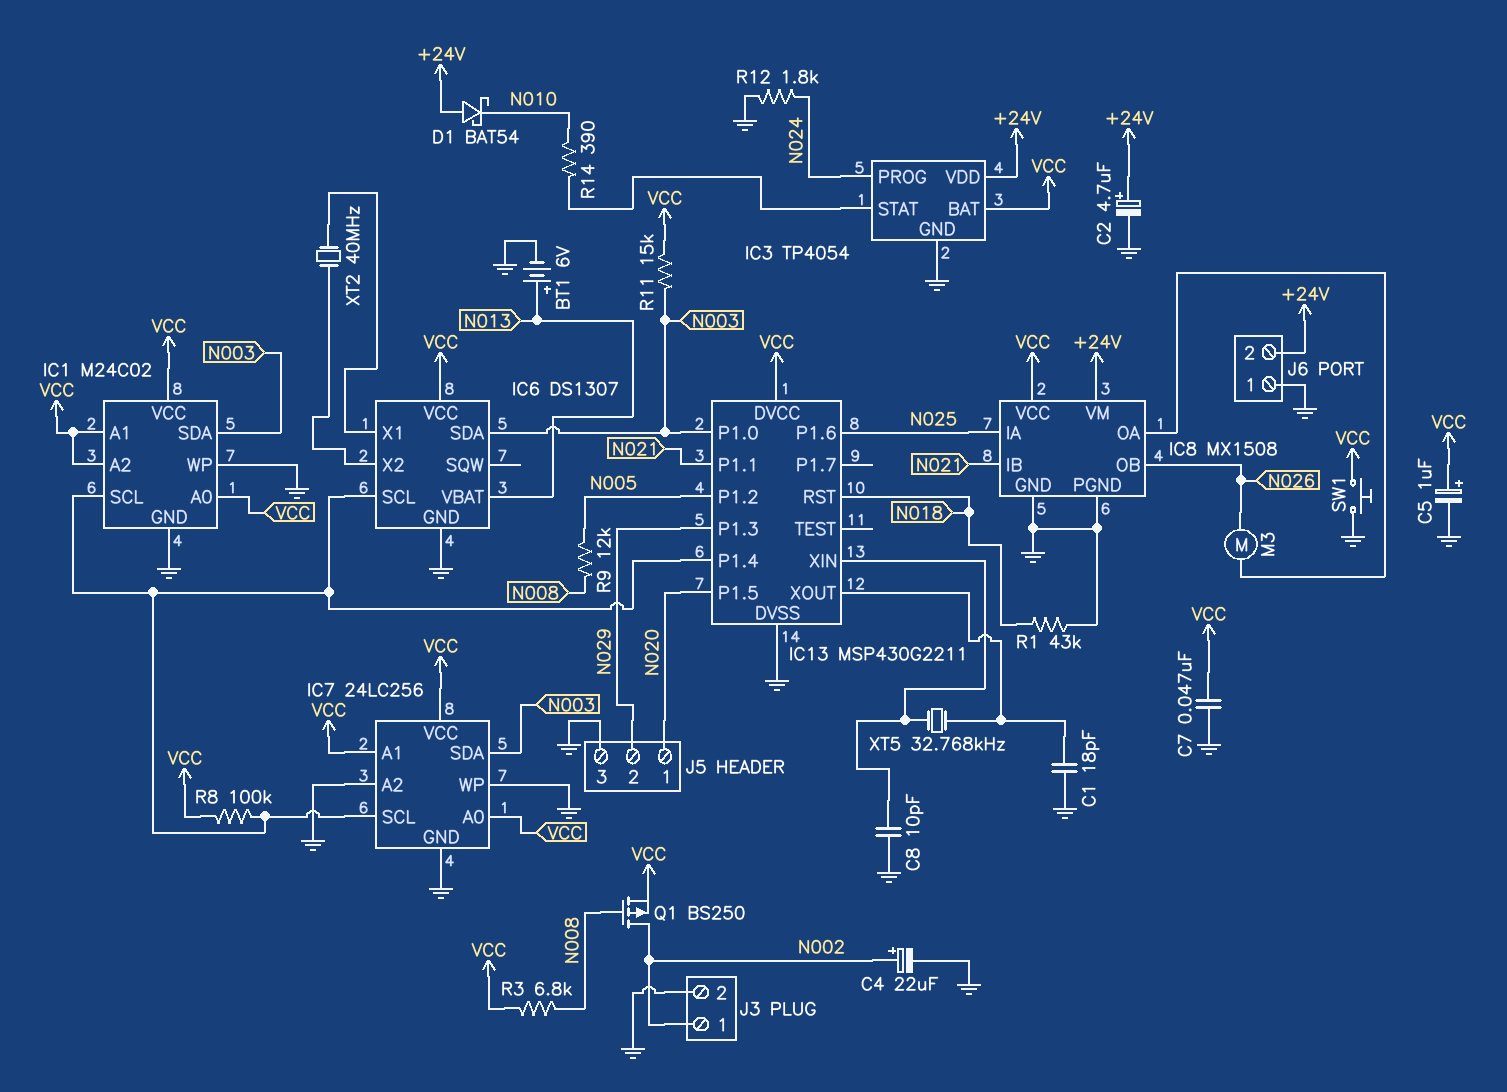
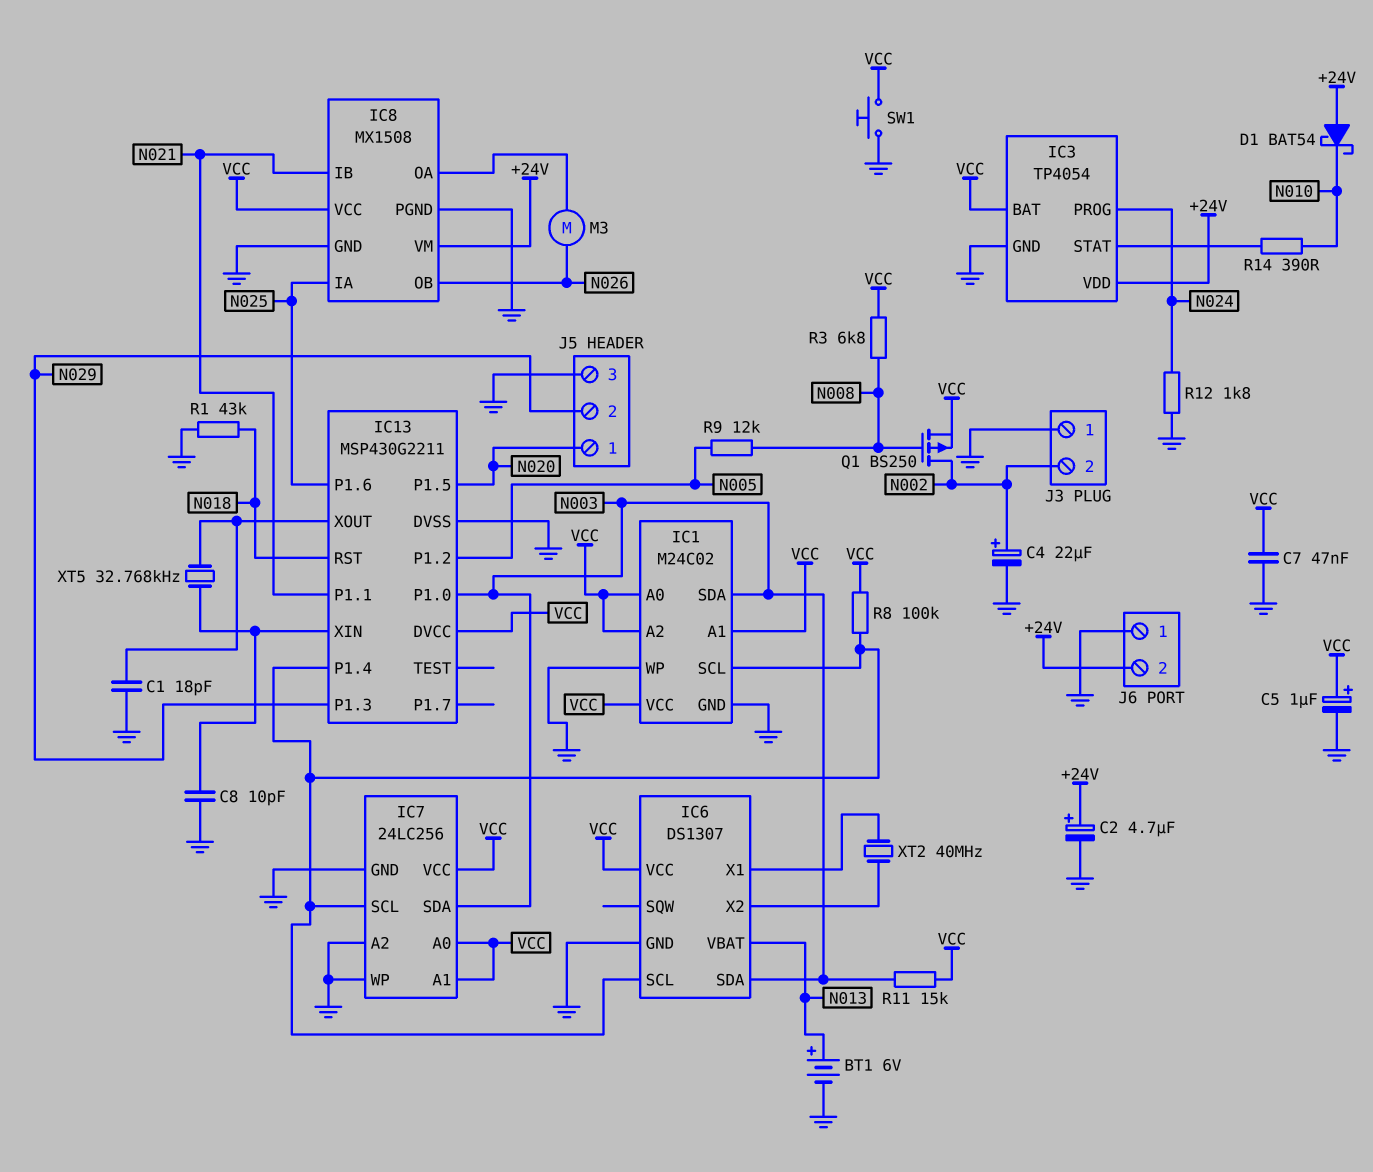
J3 pin 1: N002 -> GND
J3 pin 2: GND -> N002

